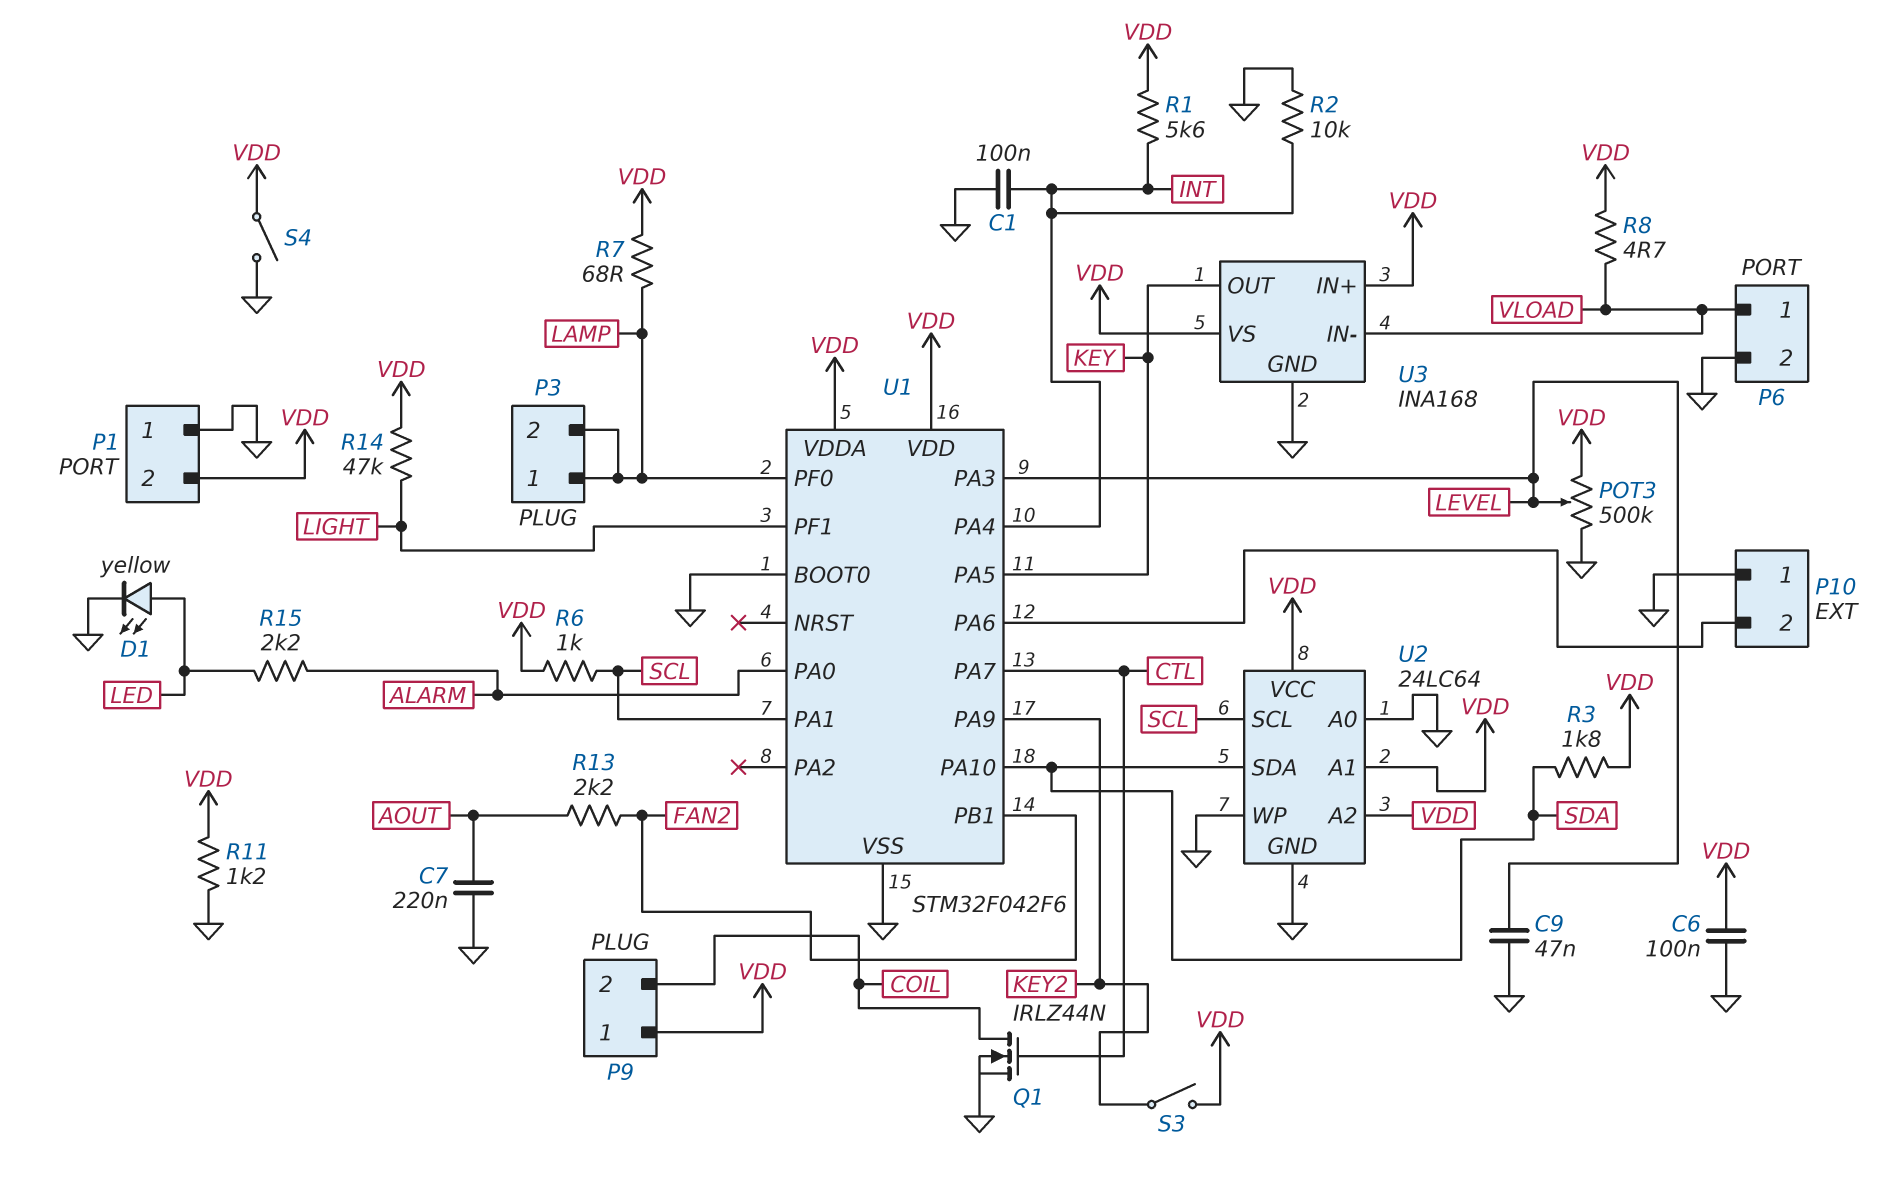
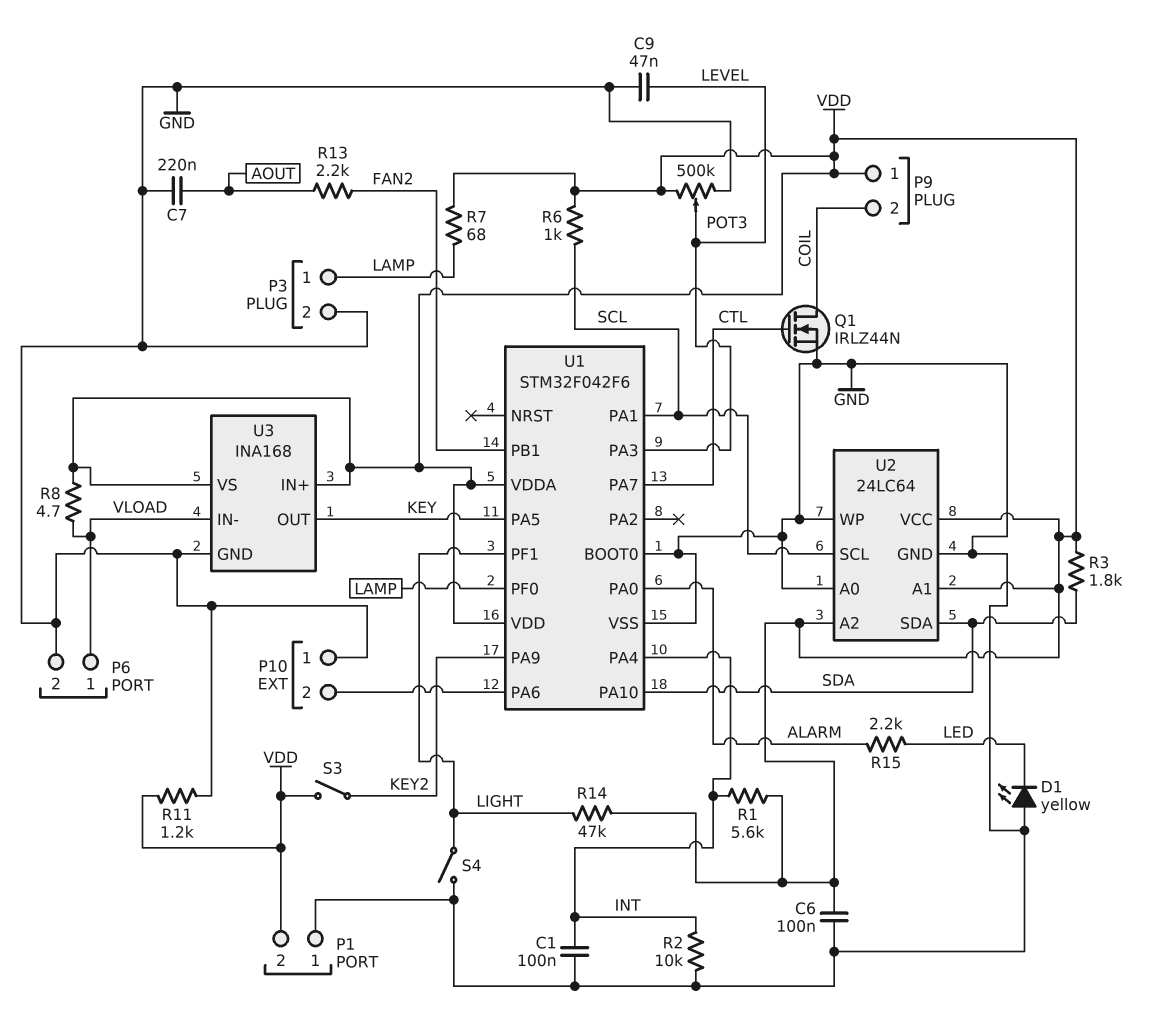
D1: LED yellow (A LED, K GND) -> LED yellow (A GND, K LED)
P3 pin 2: LAMP -> GND
S4: switch (GND, VDD) -> switch (GND, LIGHT)

